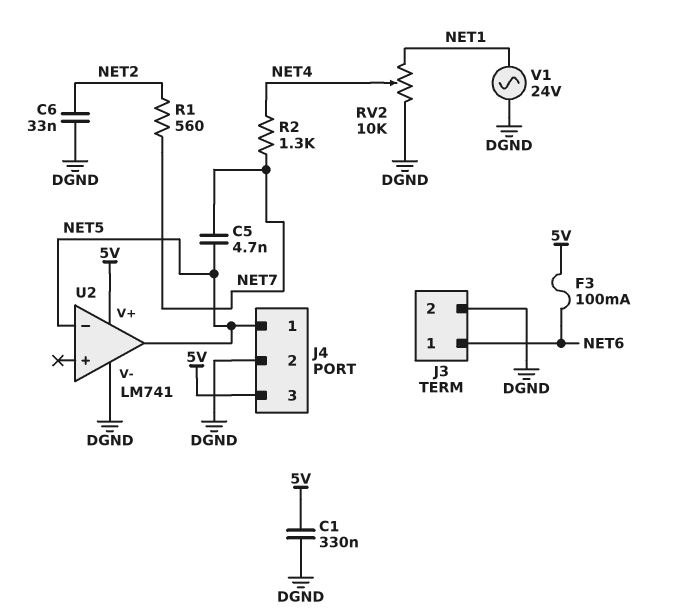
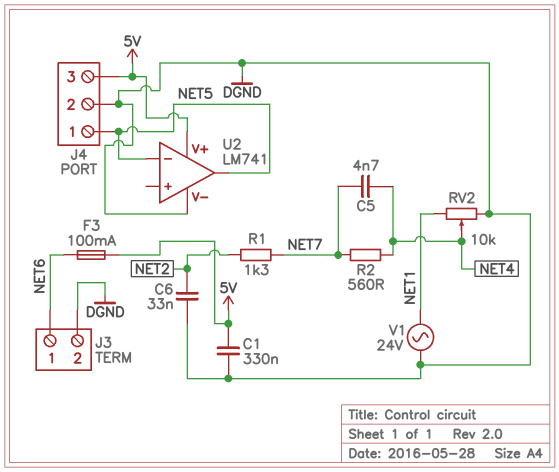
C5: 4.7nF (NET5, NET7) -> 4.7nF (NET4, NET7)
R1: 560 (NET2, NET7) -> 1.3k (NET2, NET7)
R2: 1.3k (NET4, NET7) -> 560 (NET4, NET7)

